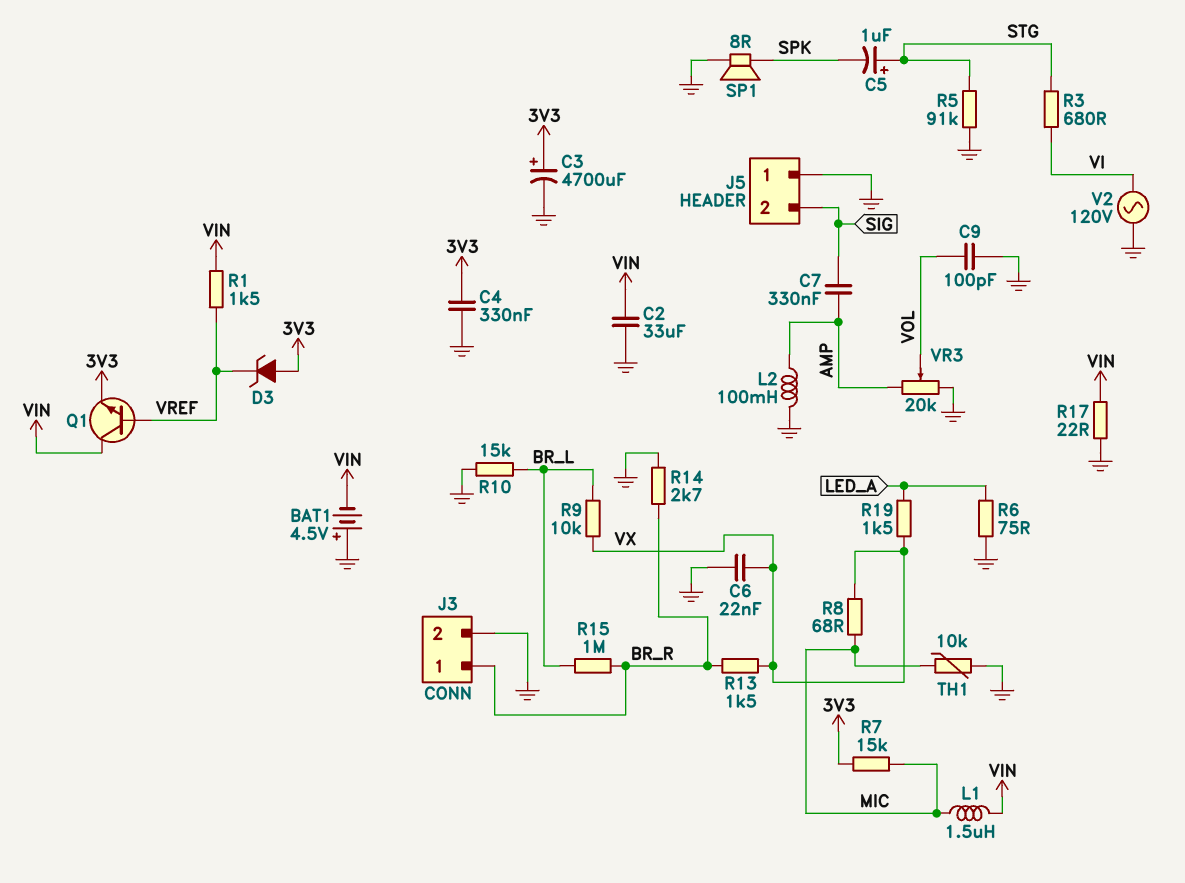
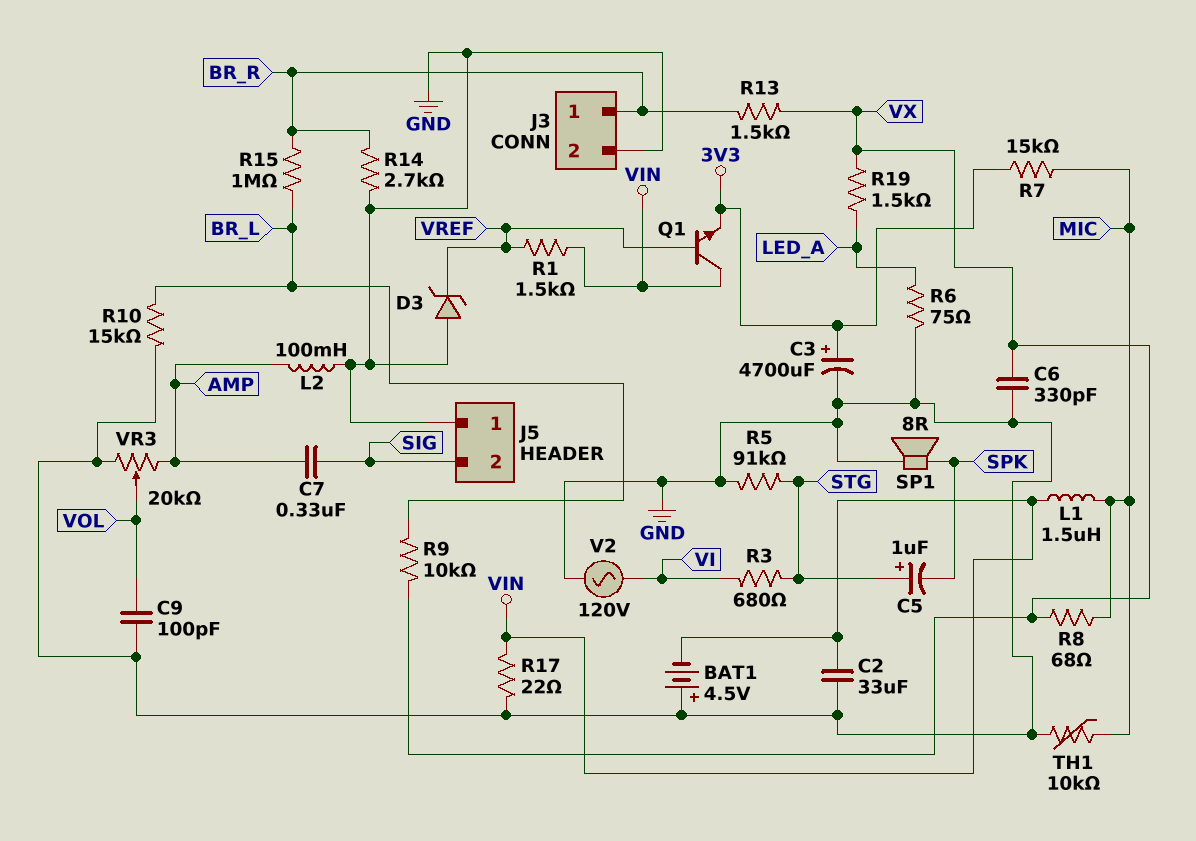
C4: 330nF (3V3, GND) -> none
C6: 22nF (GND, VX) -> 330pF (GND, VX)
D3: zener (A 3V3, K VREF) -> zener (A GND, K VREF)

